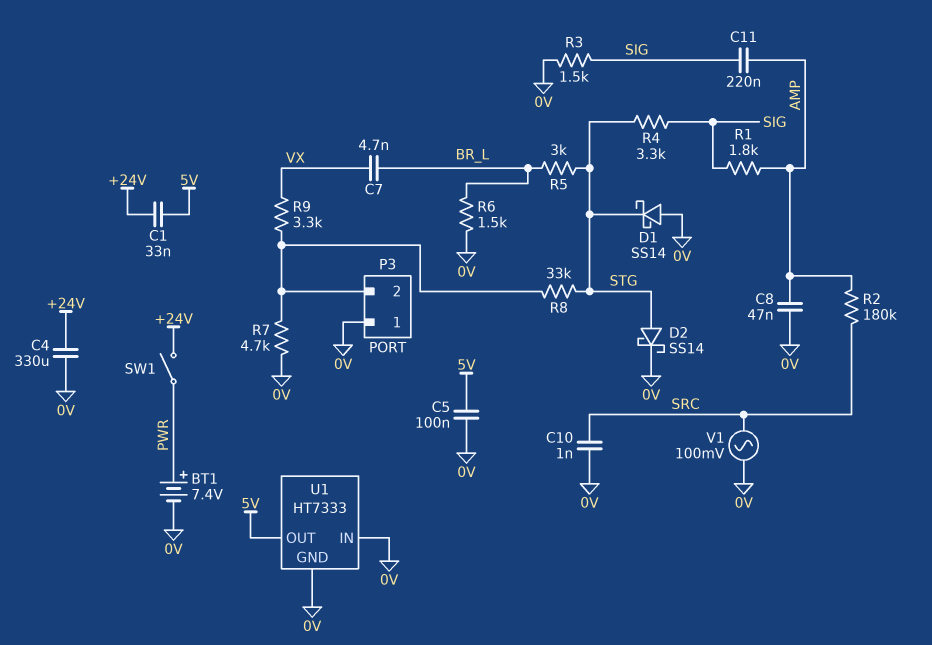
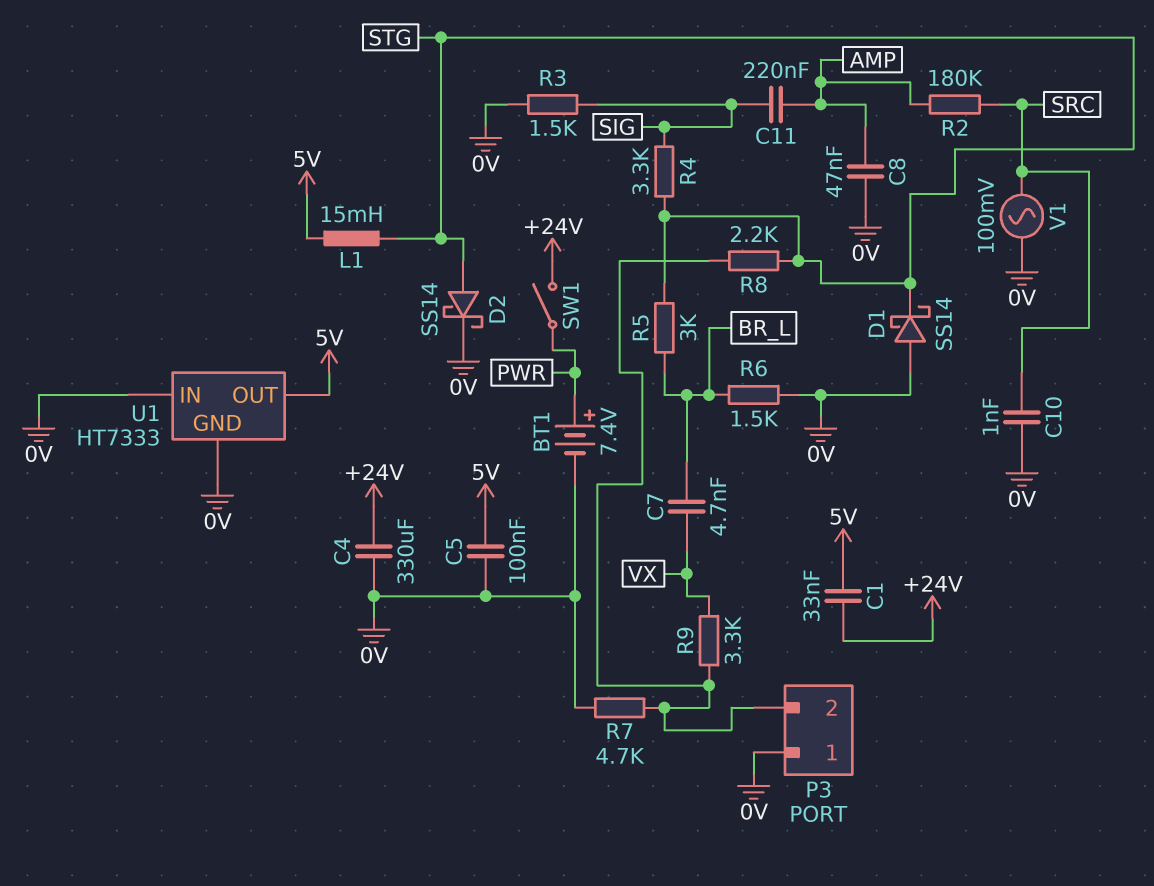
L1: none -> 15mH (5V, STG)
R1: 1.8k (AMP, SIG) -> none
R8: 33k (P3/2, STG) -> 2.2k (P3/2, STG)

